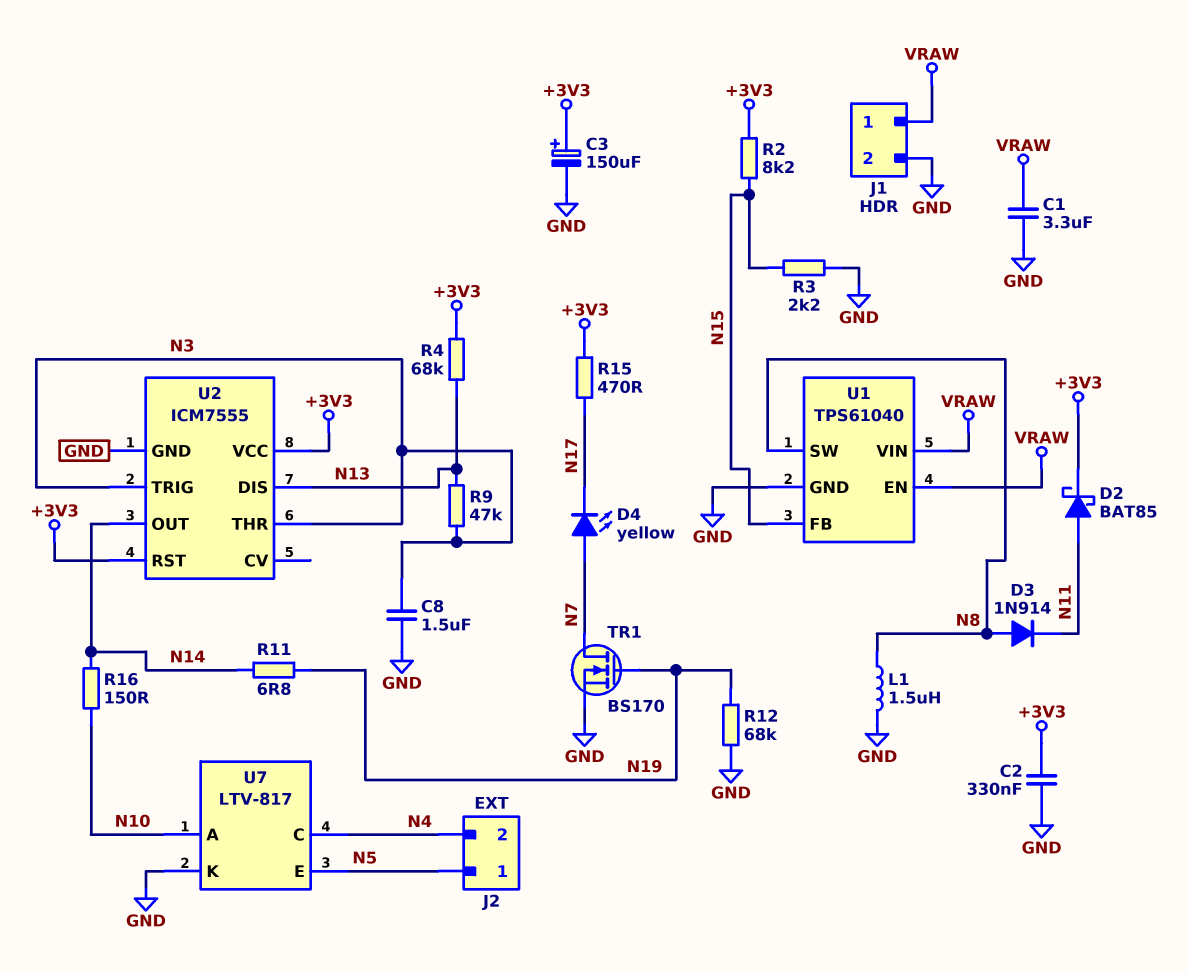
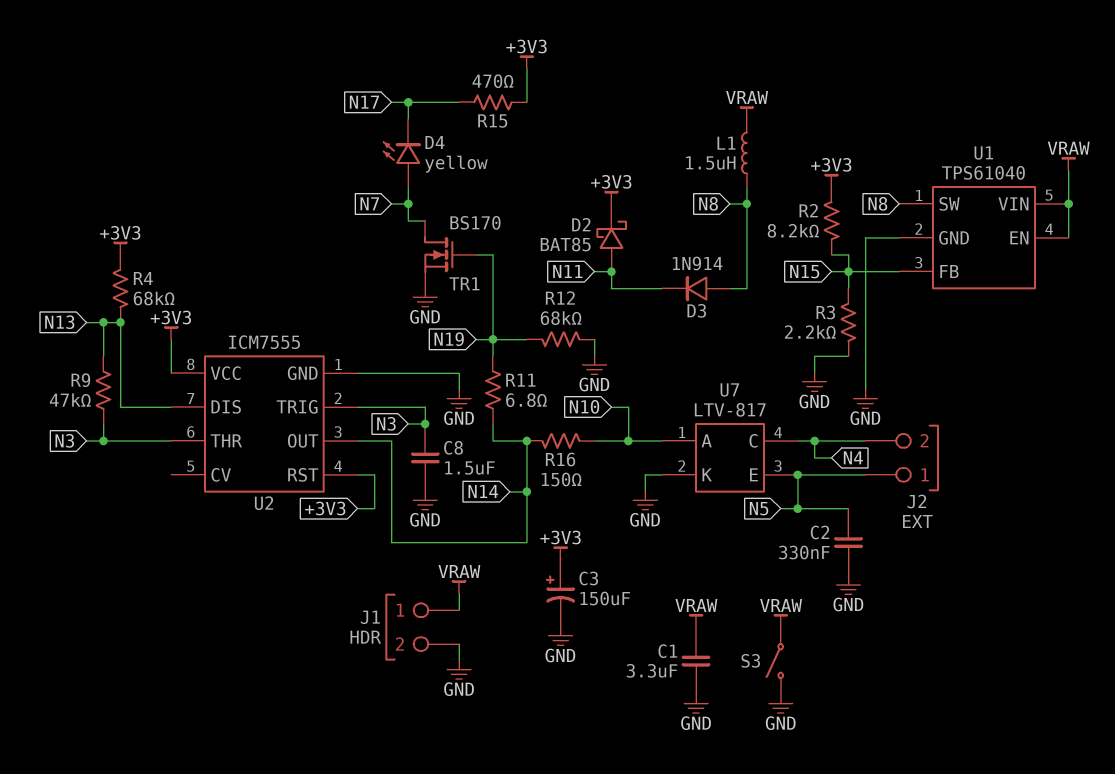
C2: 330nF (+3V3, GND) -> 330nF (GND, N5)
L1: 1.5uH (GND, N8) -> 1.5uH (N8, VRAW)
S3: none -> switch (GND, VRAW)

